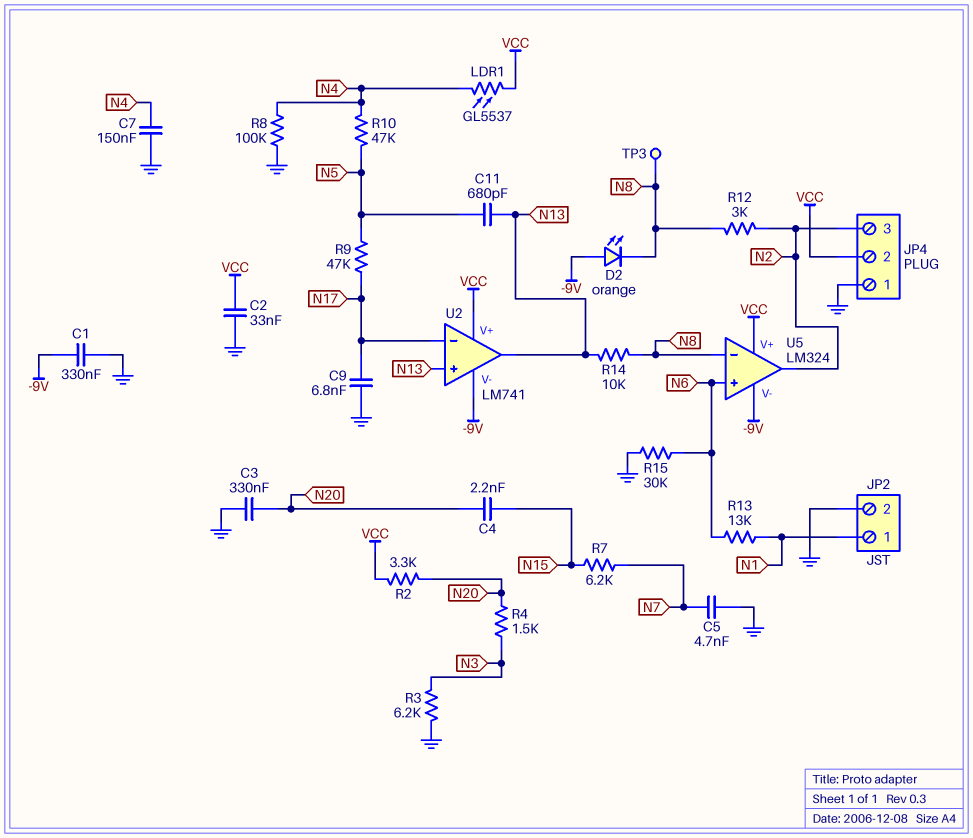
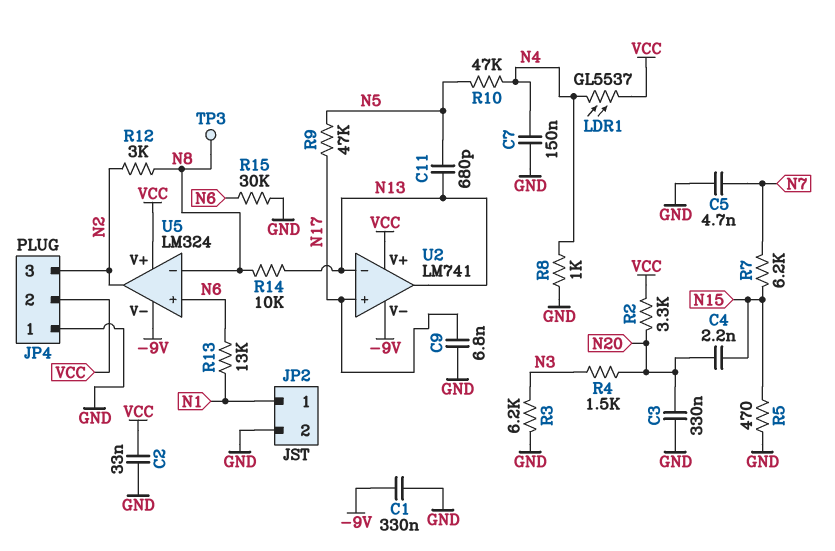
D2: LED orange (A -9V, K N8) -> none
R5: none -> 470 (GND, N15)
R8: 100k (GND, N4) -> 1k (GND, N4)
U2 pin in+: N13 -> N17
U2 pin in-: N17 -> N13

